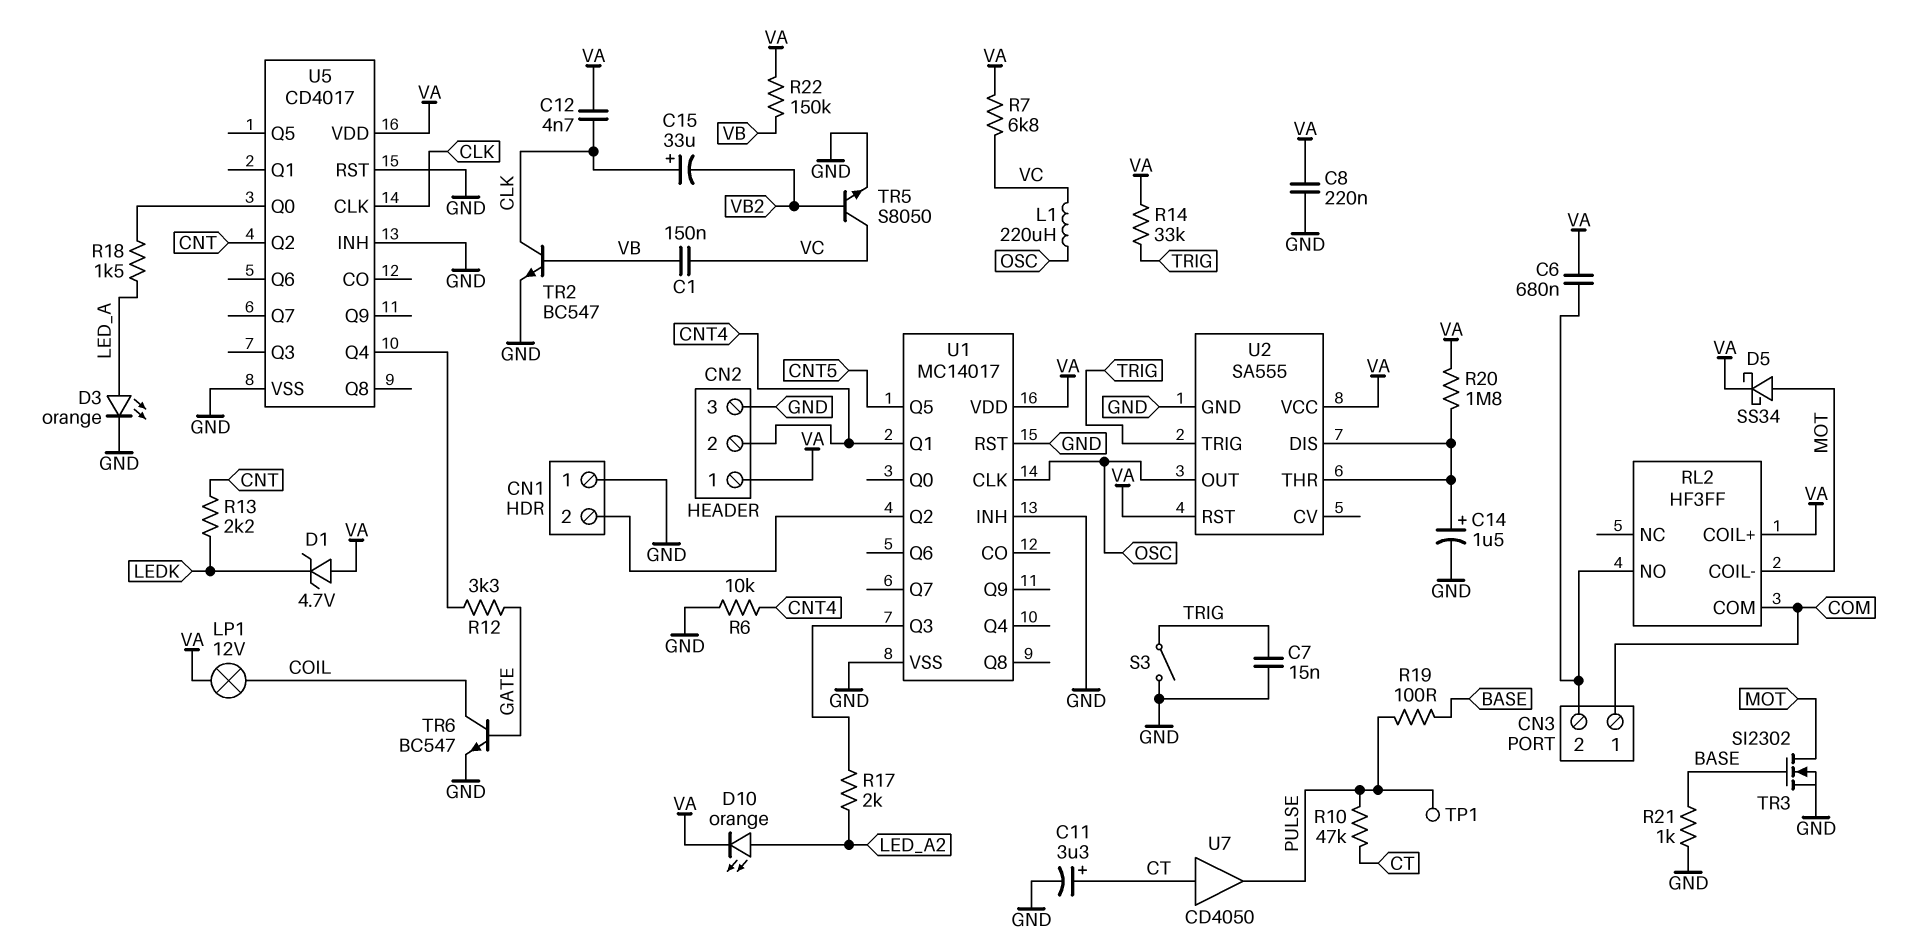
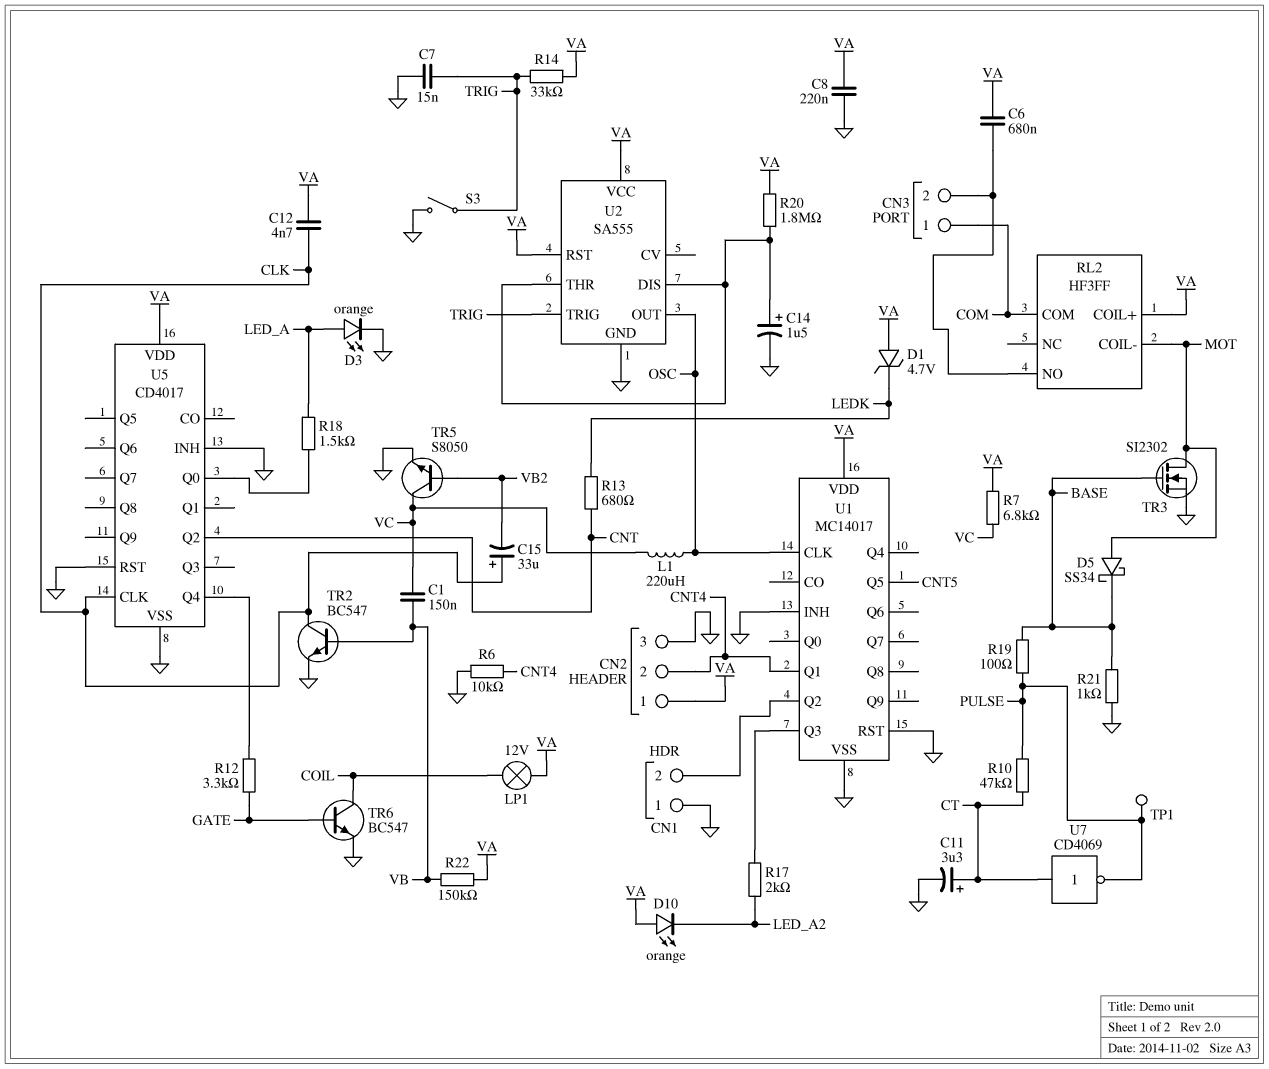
D5: schottky SS34 (A MOT, K VA) -> schottky SS34 (A MOT, K BASE)
D10: LED orange (A LED_A2, K VA) -> LED orange (A VA, K LED_A2)
R13: 2.2k (CNT, LEDK) -> 680 (CNT, LEDK)
U7: buffer CD4050 (in CT, out PULSE) -> NOT CD4069 (in CT, out PULSE)

